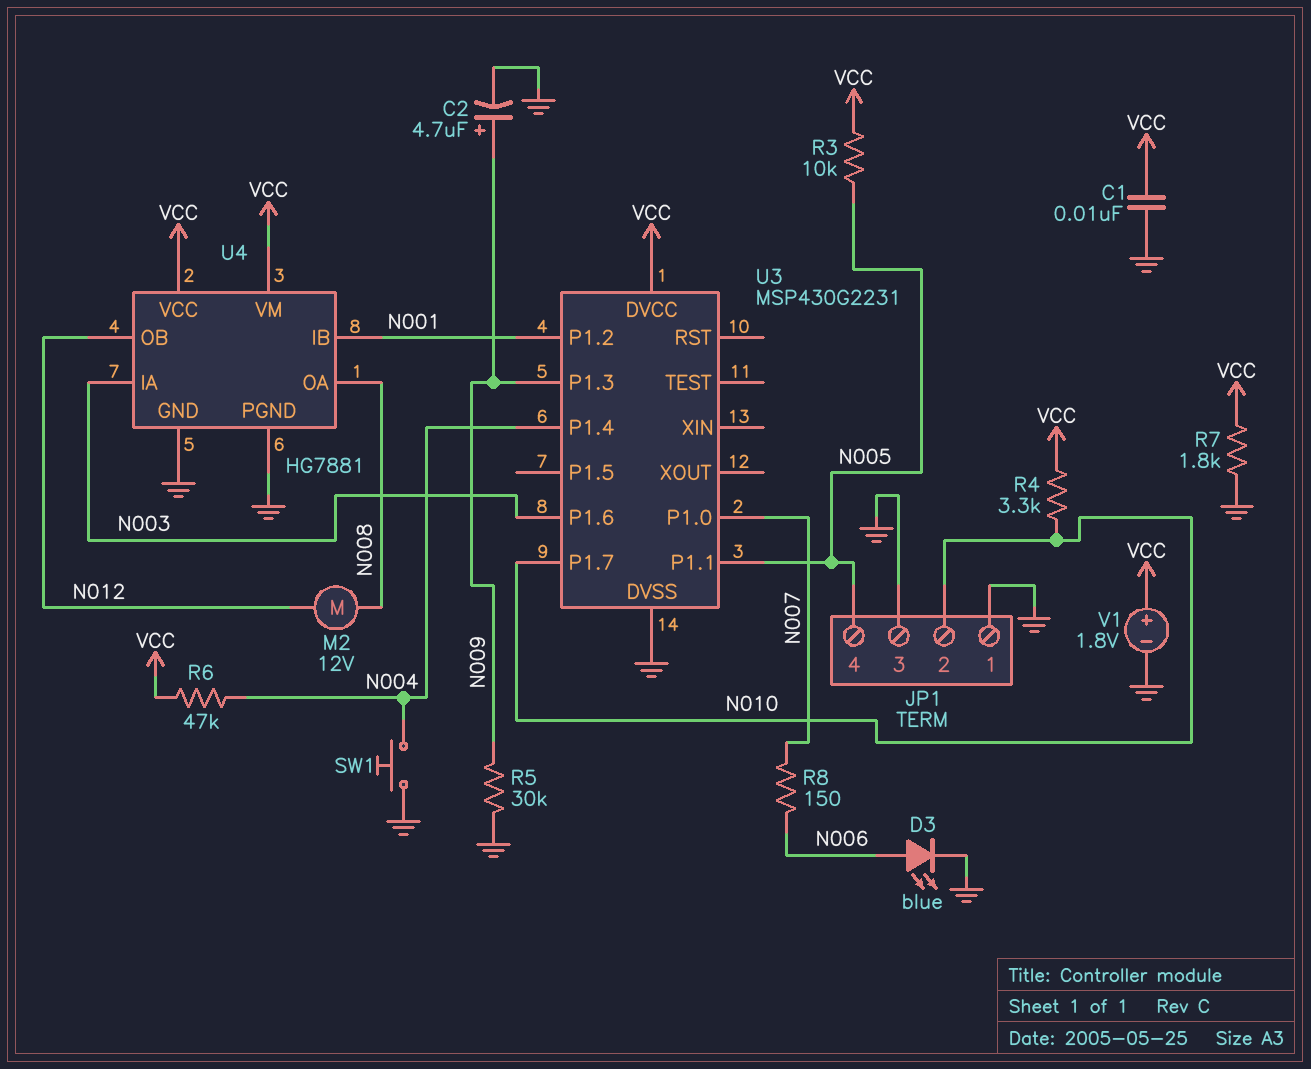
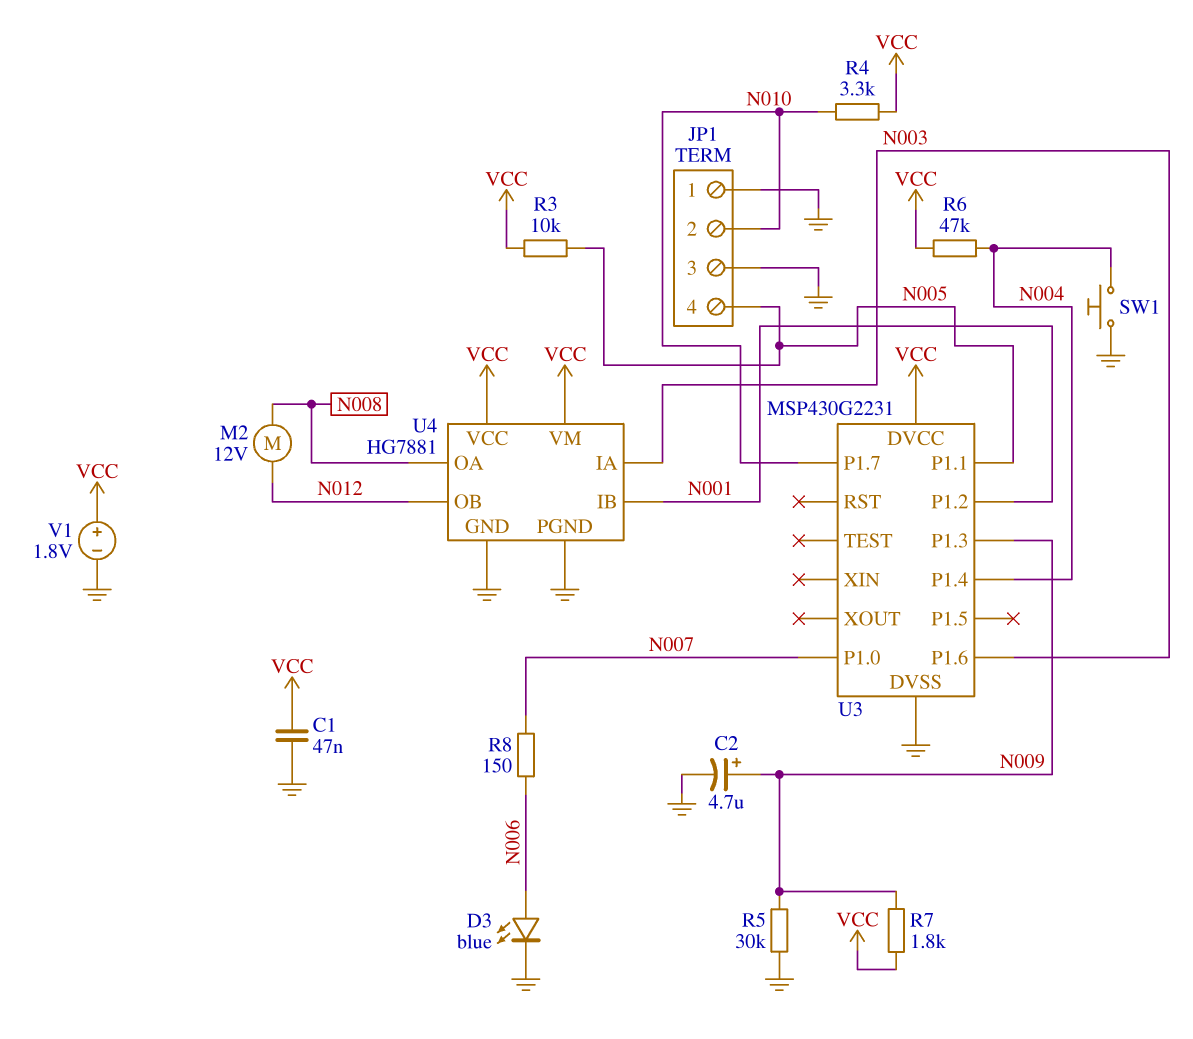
C1: 10nF (GND, VCC) -> 47nF (GND, VCC)
R7: 1.8k (GND, VCC) -> 1.8k (N009, VCC)

